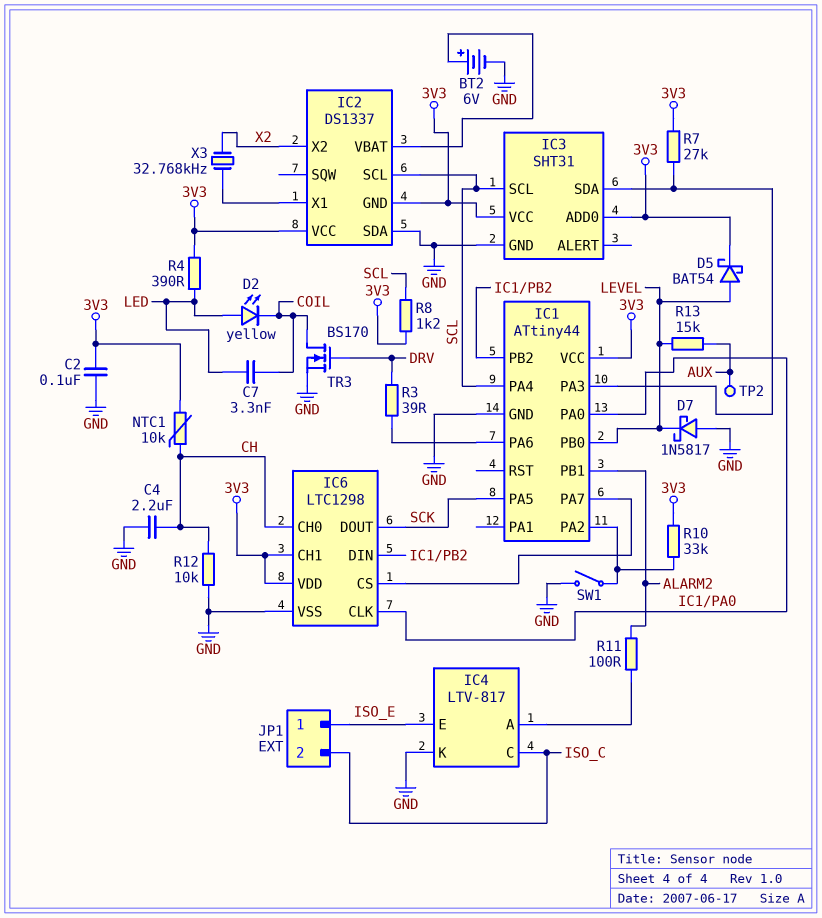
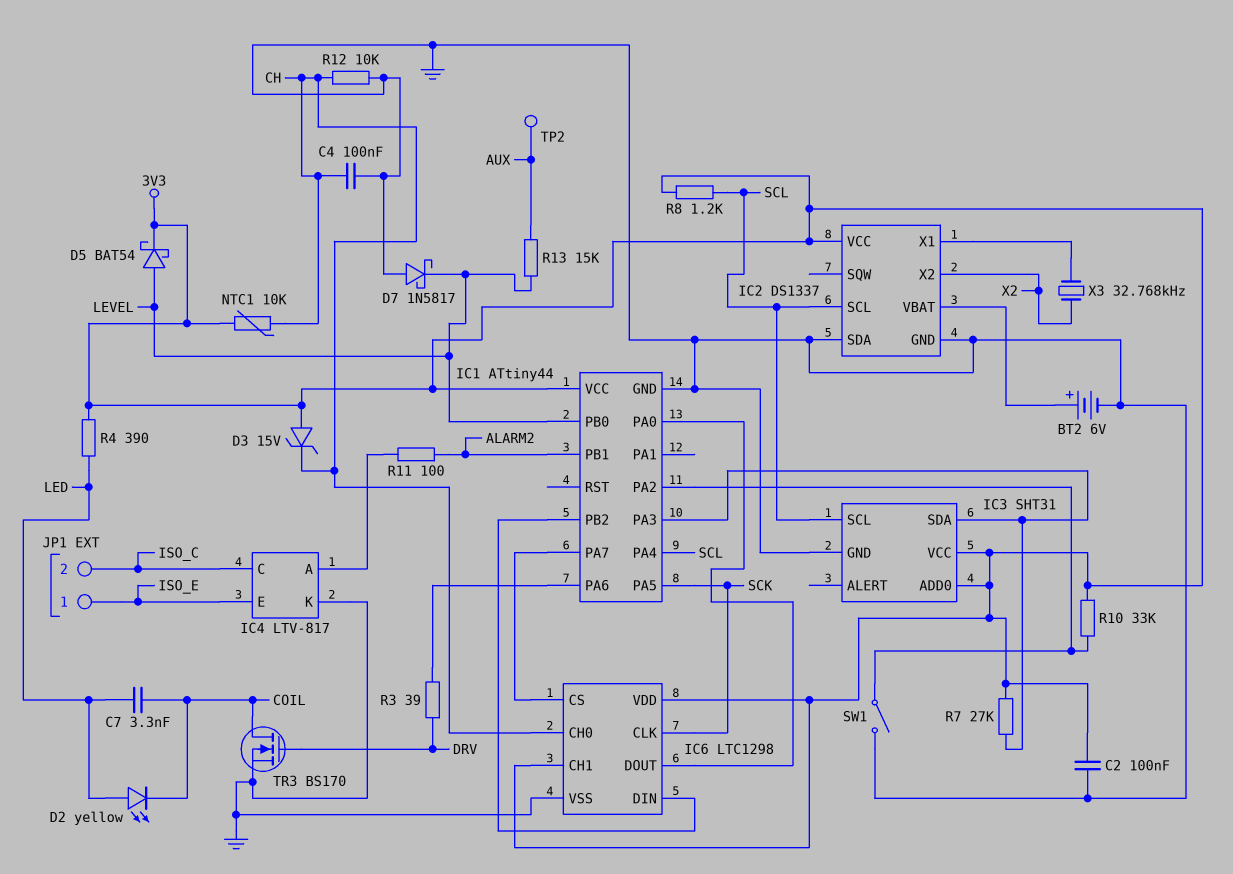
C4: 2.2uF (CH, GND) -> 100nF (CH, GND)
D3: none -> zener 15V (A 3V3, K CH)
IC2 pin GND: 3V3 -> GND
IC6 pin CLK: IC1/PA0 -> SCK
IC6 pin DOUT: SCK -> IC1/PA0

